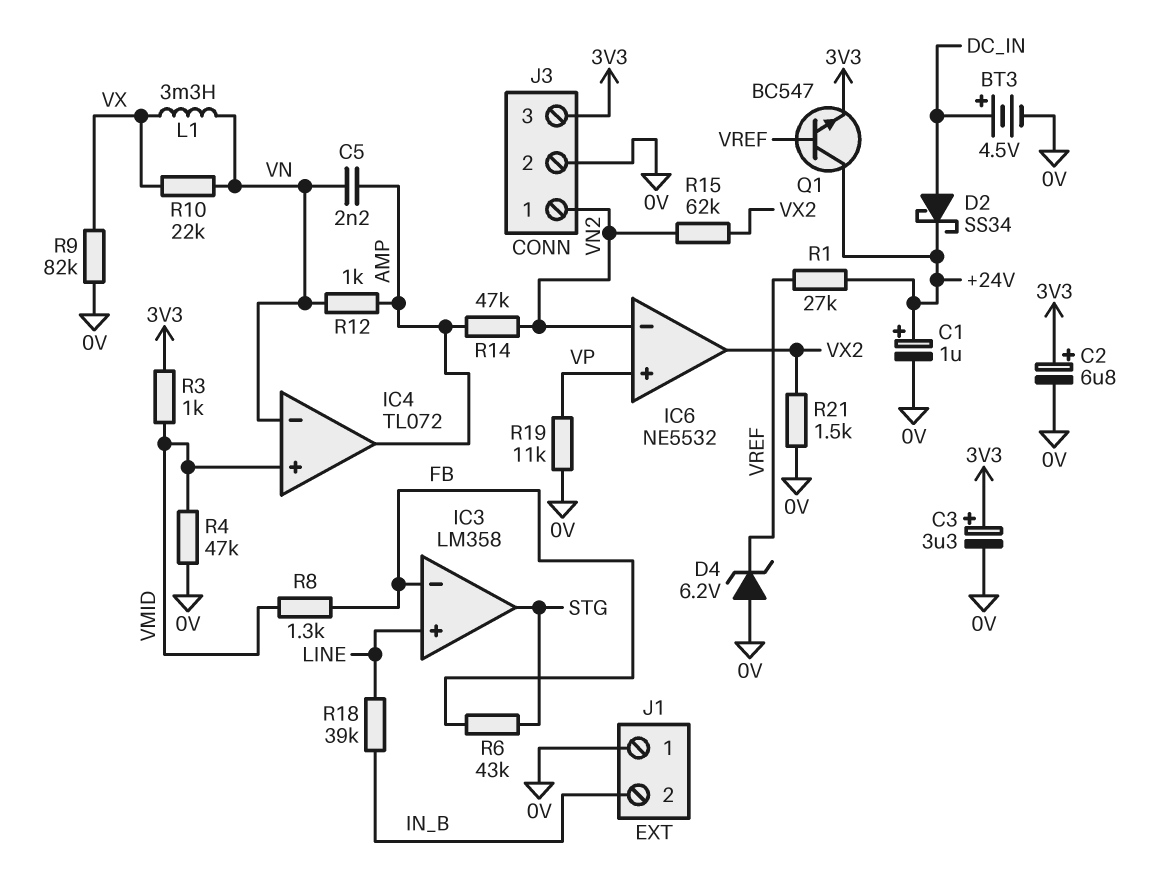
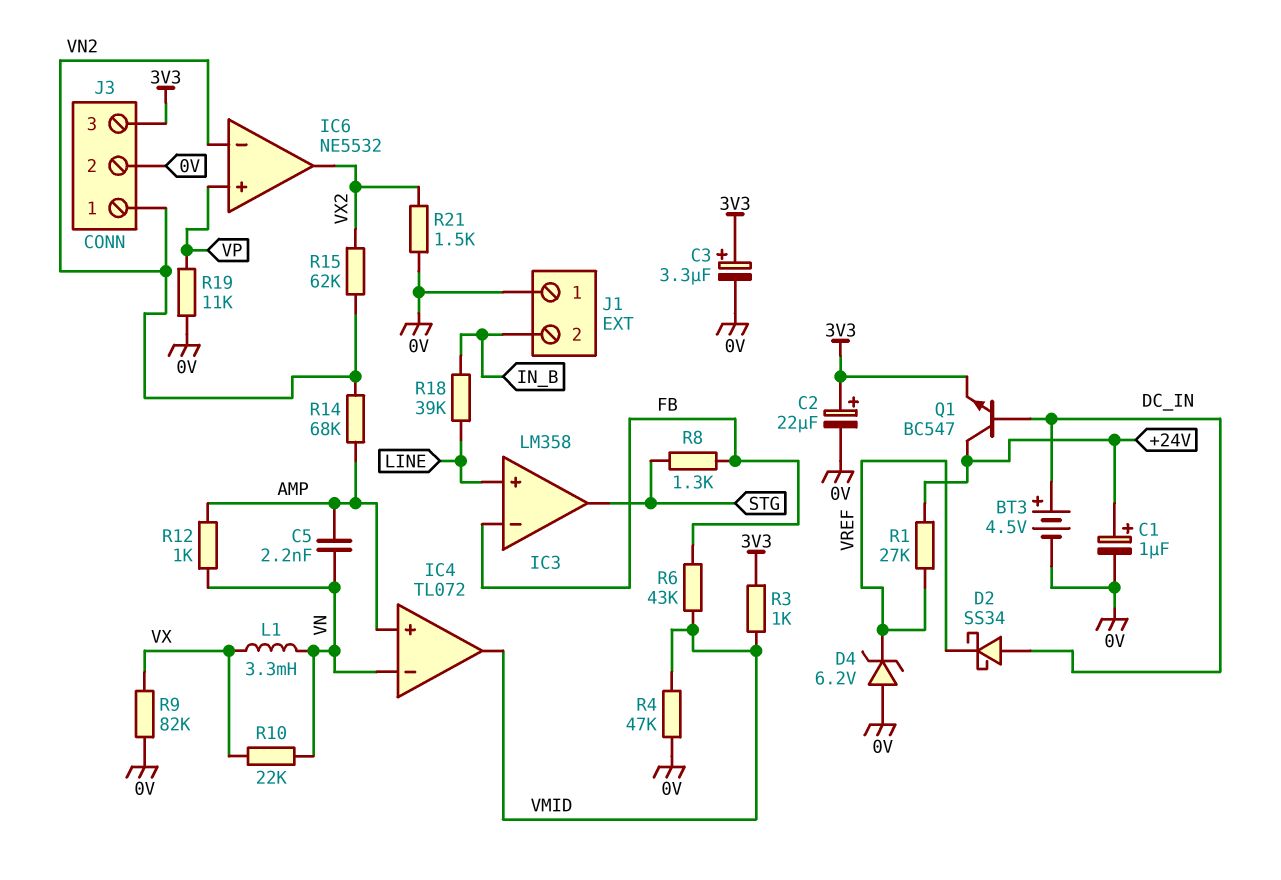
C2: 6.8uF (plus 3V3, minus 0V) -> 22uF (plus 3V3, minus 0V)
D2: schottky SS34 (A DC_IN, K +24V) -> schottky SS34 (A DC_IN, K VREF)
IC4 pin in+: VMID -> AMP
IC4 pin out: AMP -> VMID
Q1: NPN BC547 (B VREF, C +24V, E 3V3) -> NPN BC547 (B DC_IN, C +24V, E 3V3)
R6: 43k (FB, STG) -> 43k (FB, VMID)
R8: 1.3k (FB, VMID) -> 1.3k (FB, STG)
R14: 47k (AMP, VN2) -> 68k (AMP, VN2)

